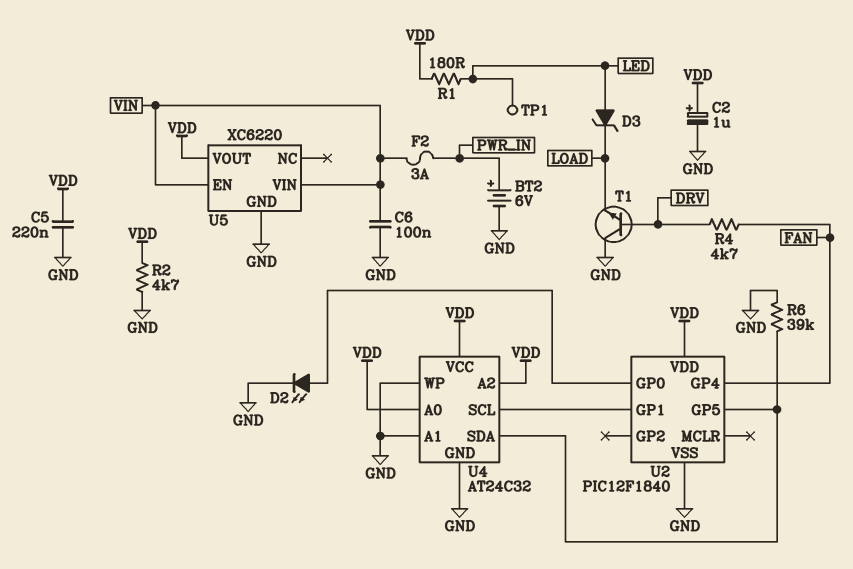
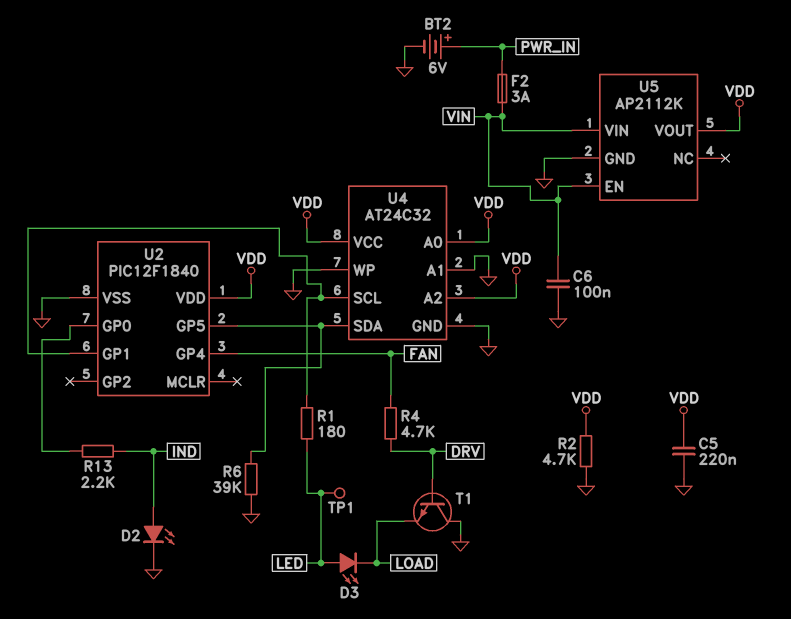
C2: 1uF (plus VDD, minus GND) -> none
D2: LED (A U2/GP0, K GND) -> LED (A IND, K GND)
D3: zener (A LED, K LOAD) -> LED (A LED, K LOAD)
R1: 180 (LED, VDD) -> 180 (LED, U2/GP1)
R13: none -> 2.2k (IND, U2/GP0)
U5: XC6220 -> AP2112K

